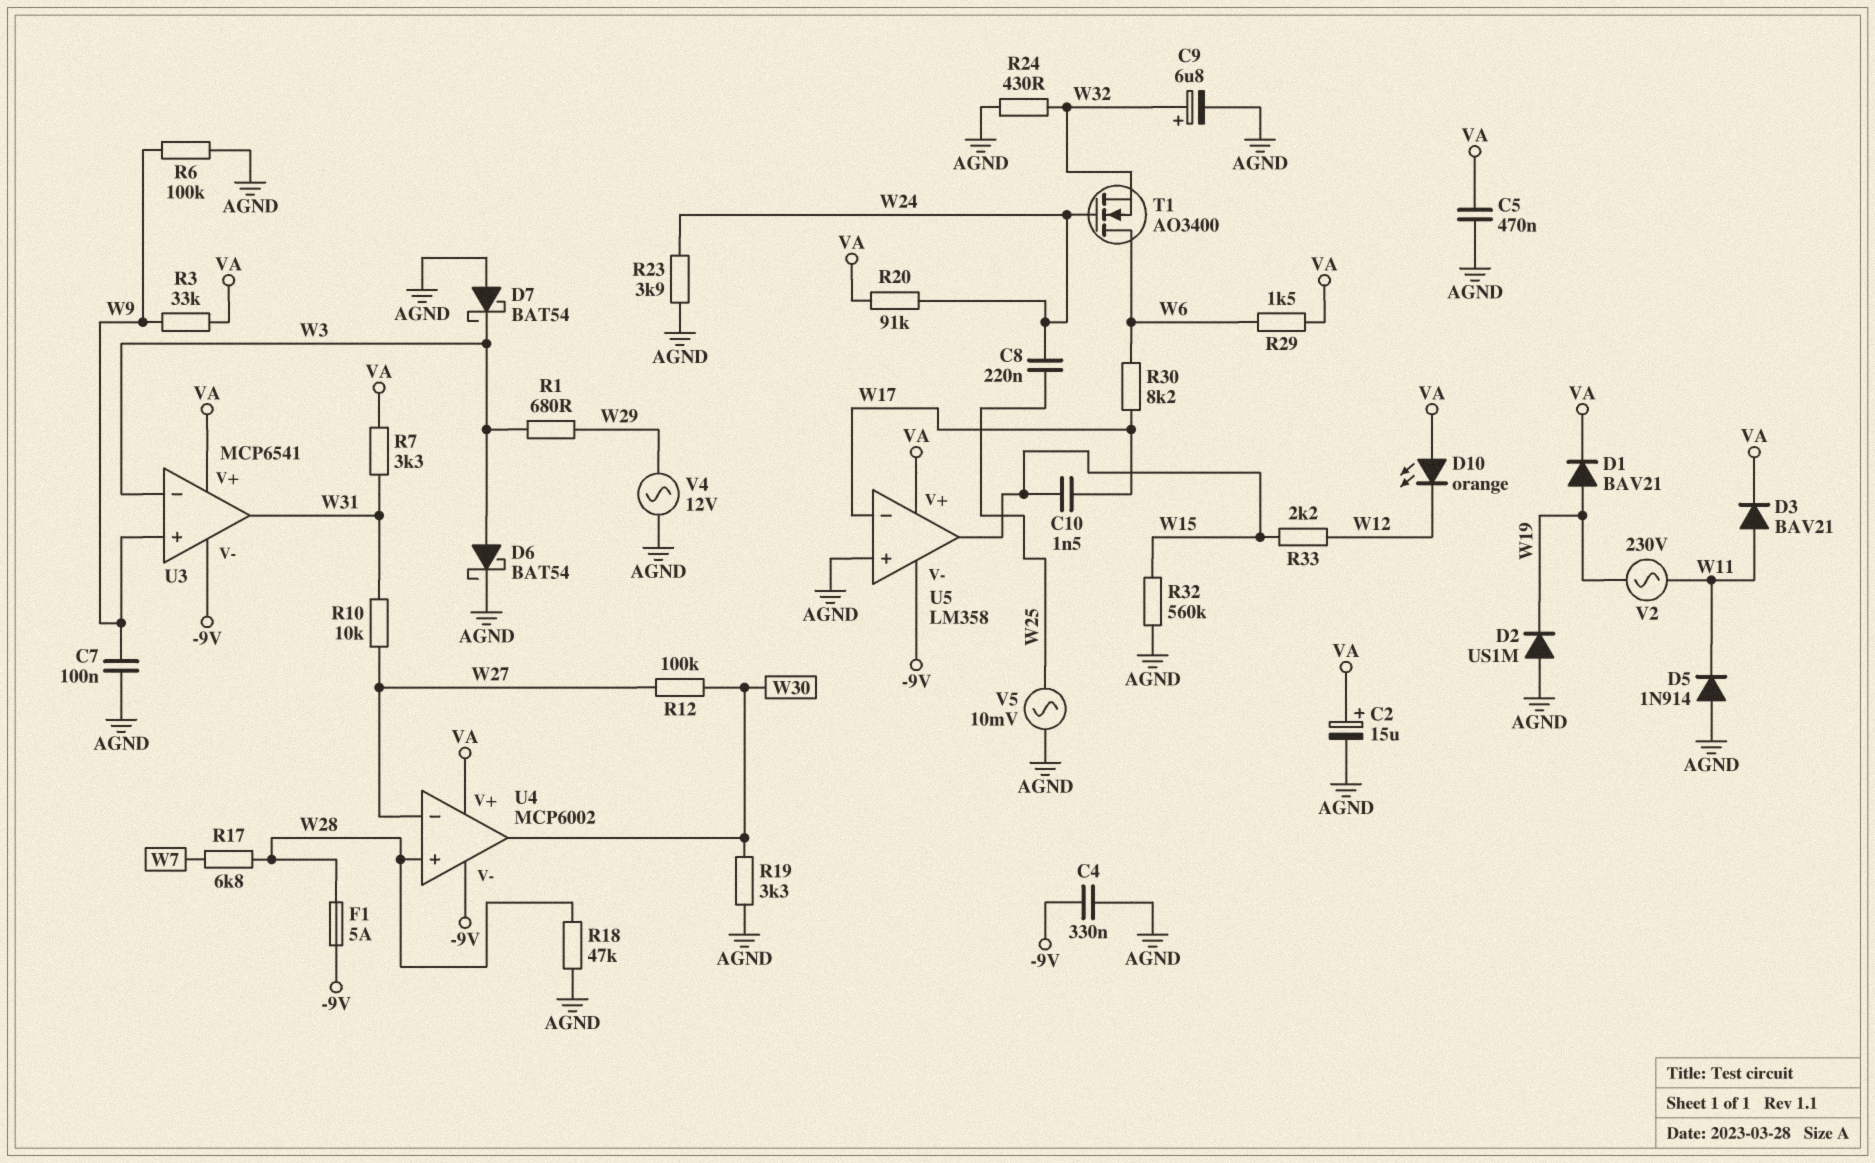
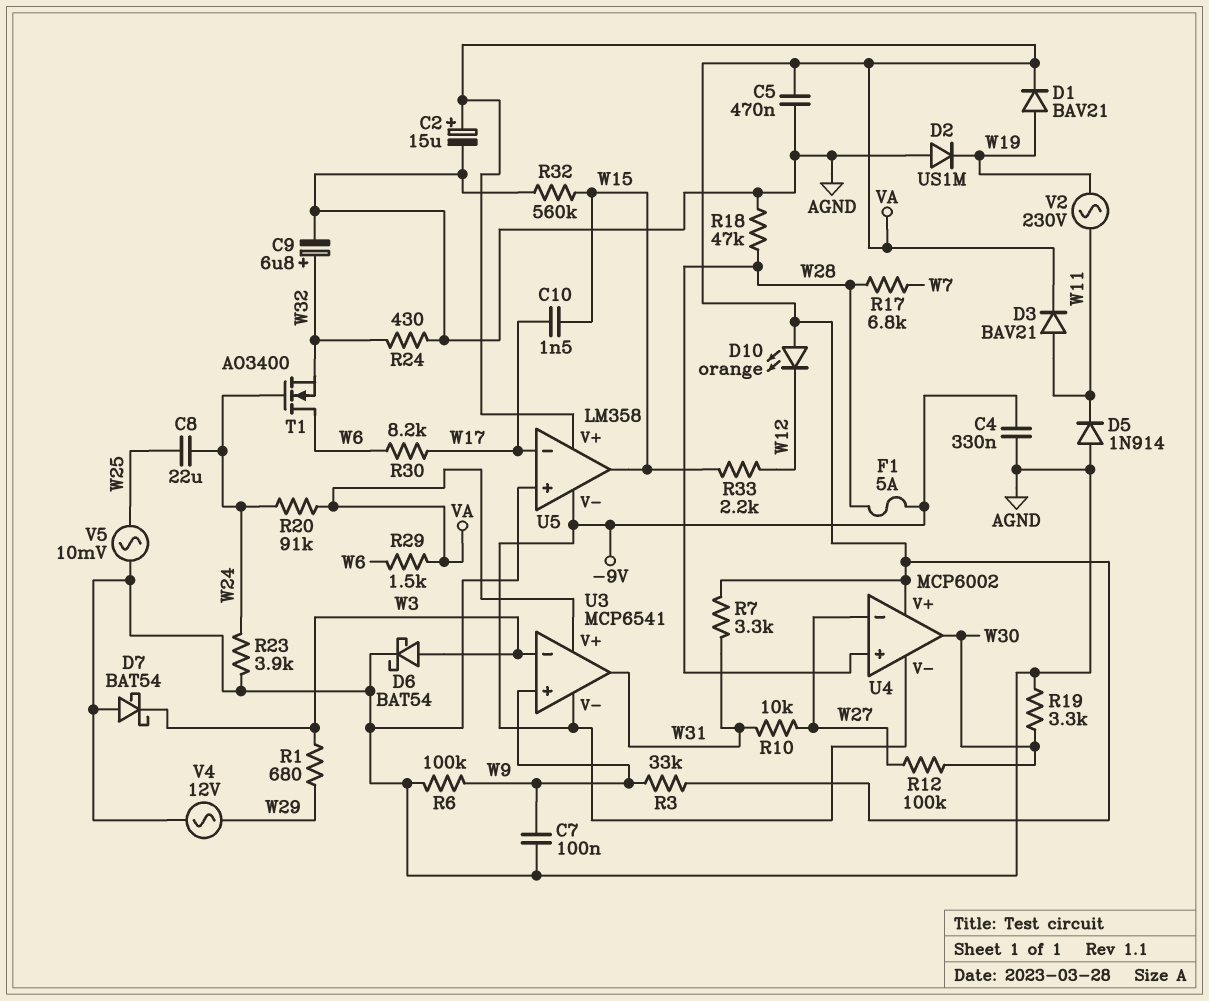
C8: 220nF (W24, W25) -> 22uF (W24, W25)

